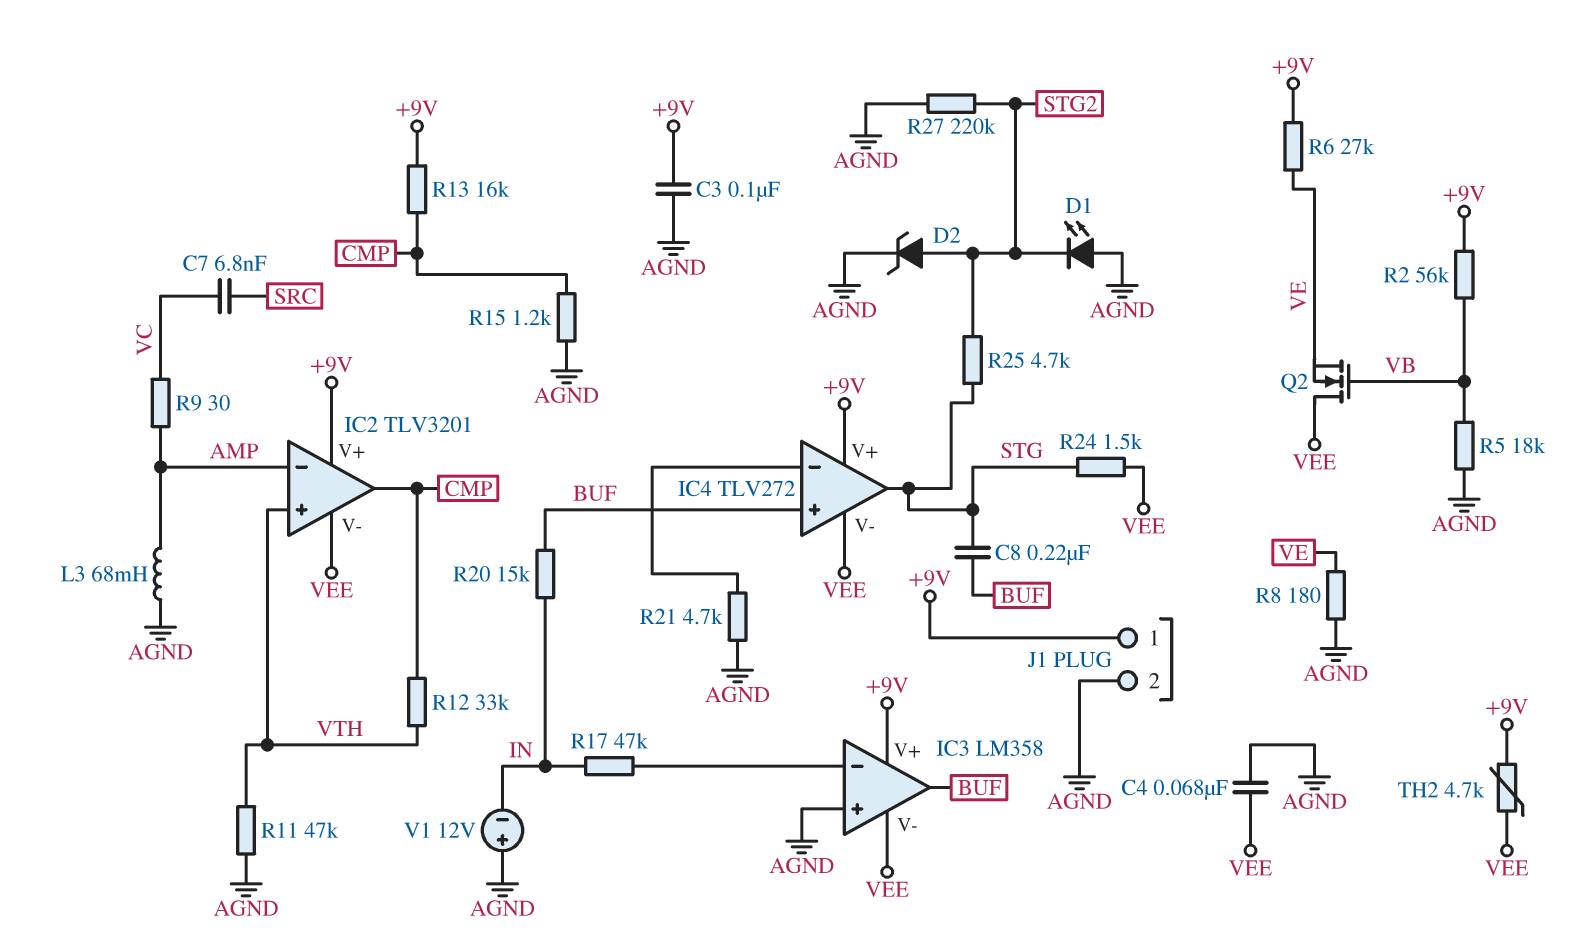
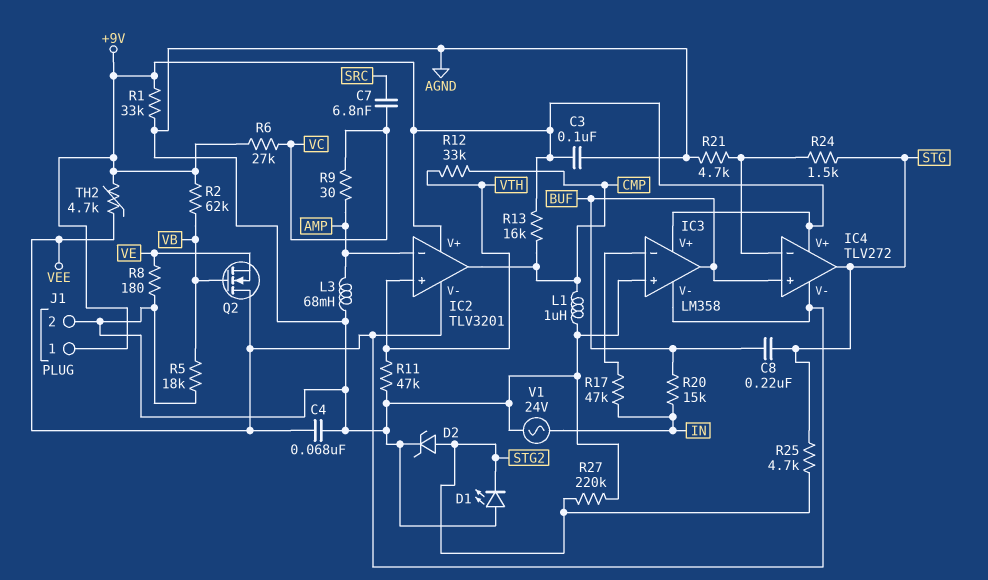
L1: none -> 1uH (AGND, CMP)
R1: none -> 33k (+9V, AGND)
R2: 56k (+9V, VB) -> 62k (+9V, VB)
R6: 27k (+9V, VE) -> 27k (+9V, VC)
R15: 1.2k (AGND, CMP) -> none
R24: 1.5k (STG, VEE) -> 1.5k (IC4/in-, STG)
V1: 12V (plus AGND, minus IN) -> AC 24V (AGND, IN)

